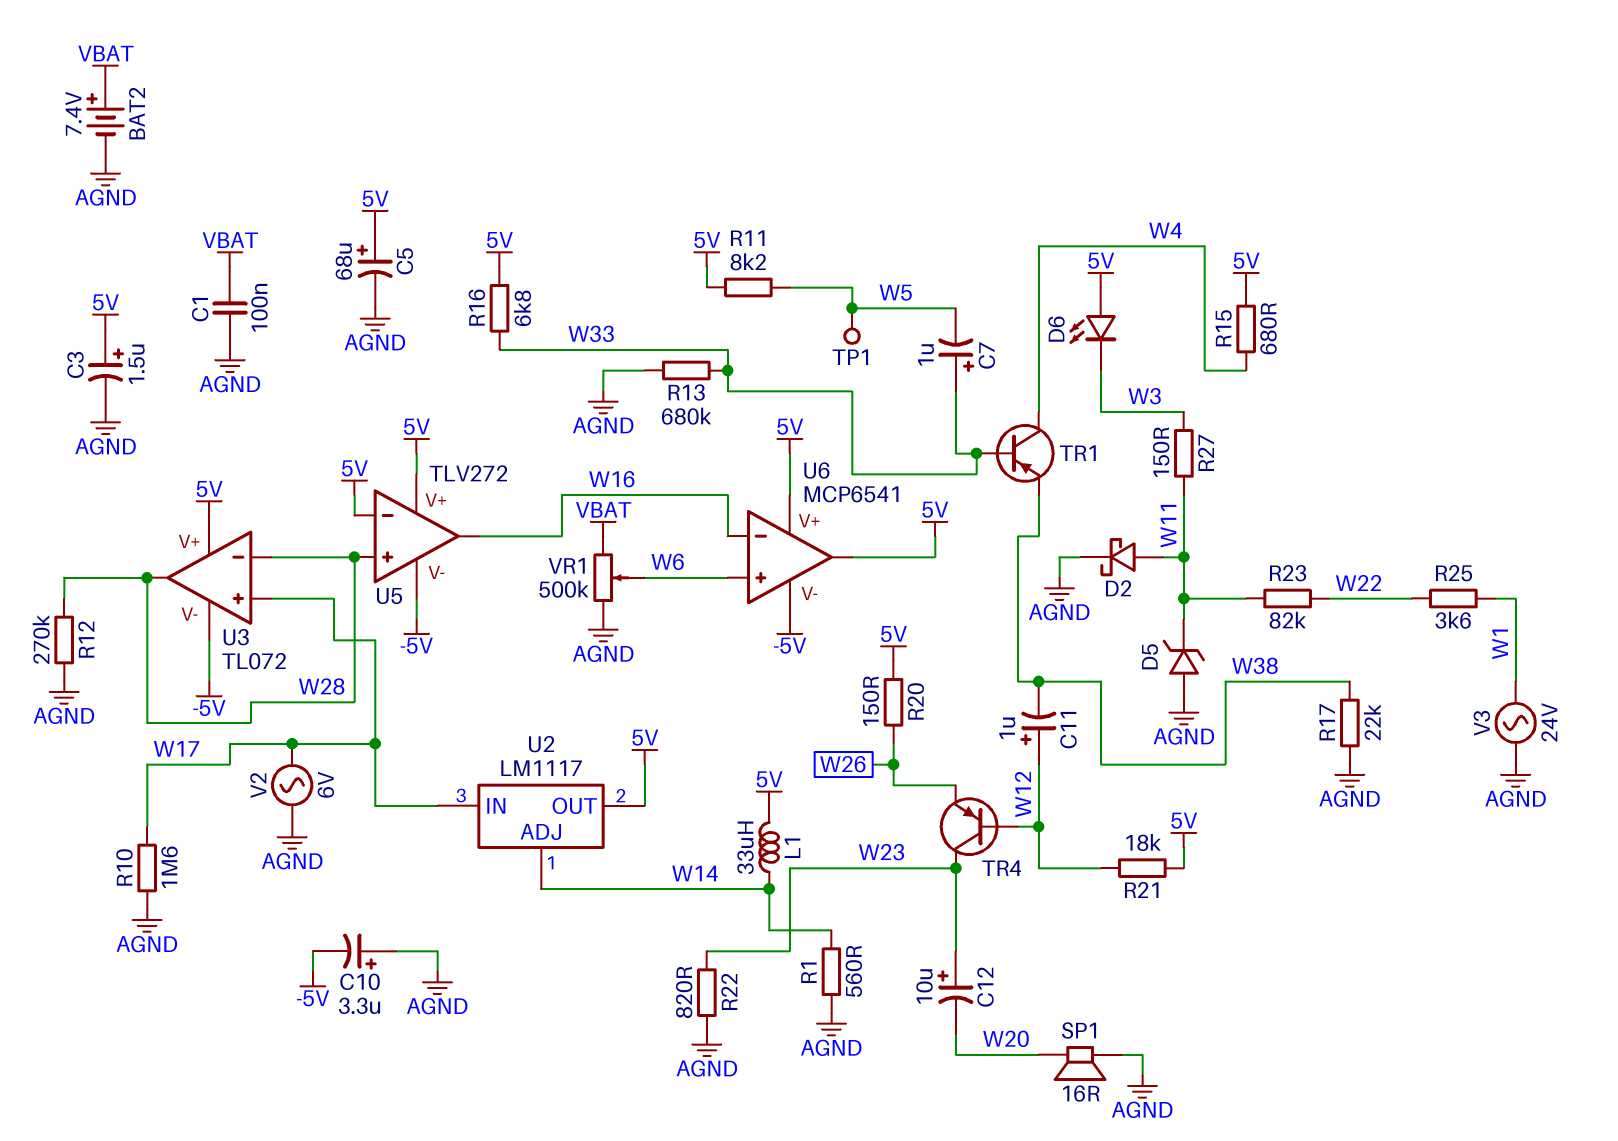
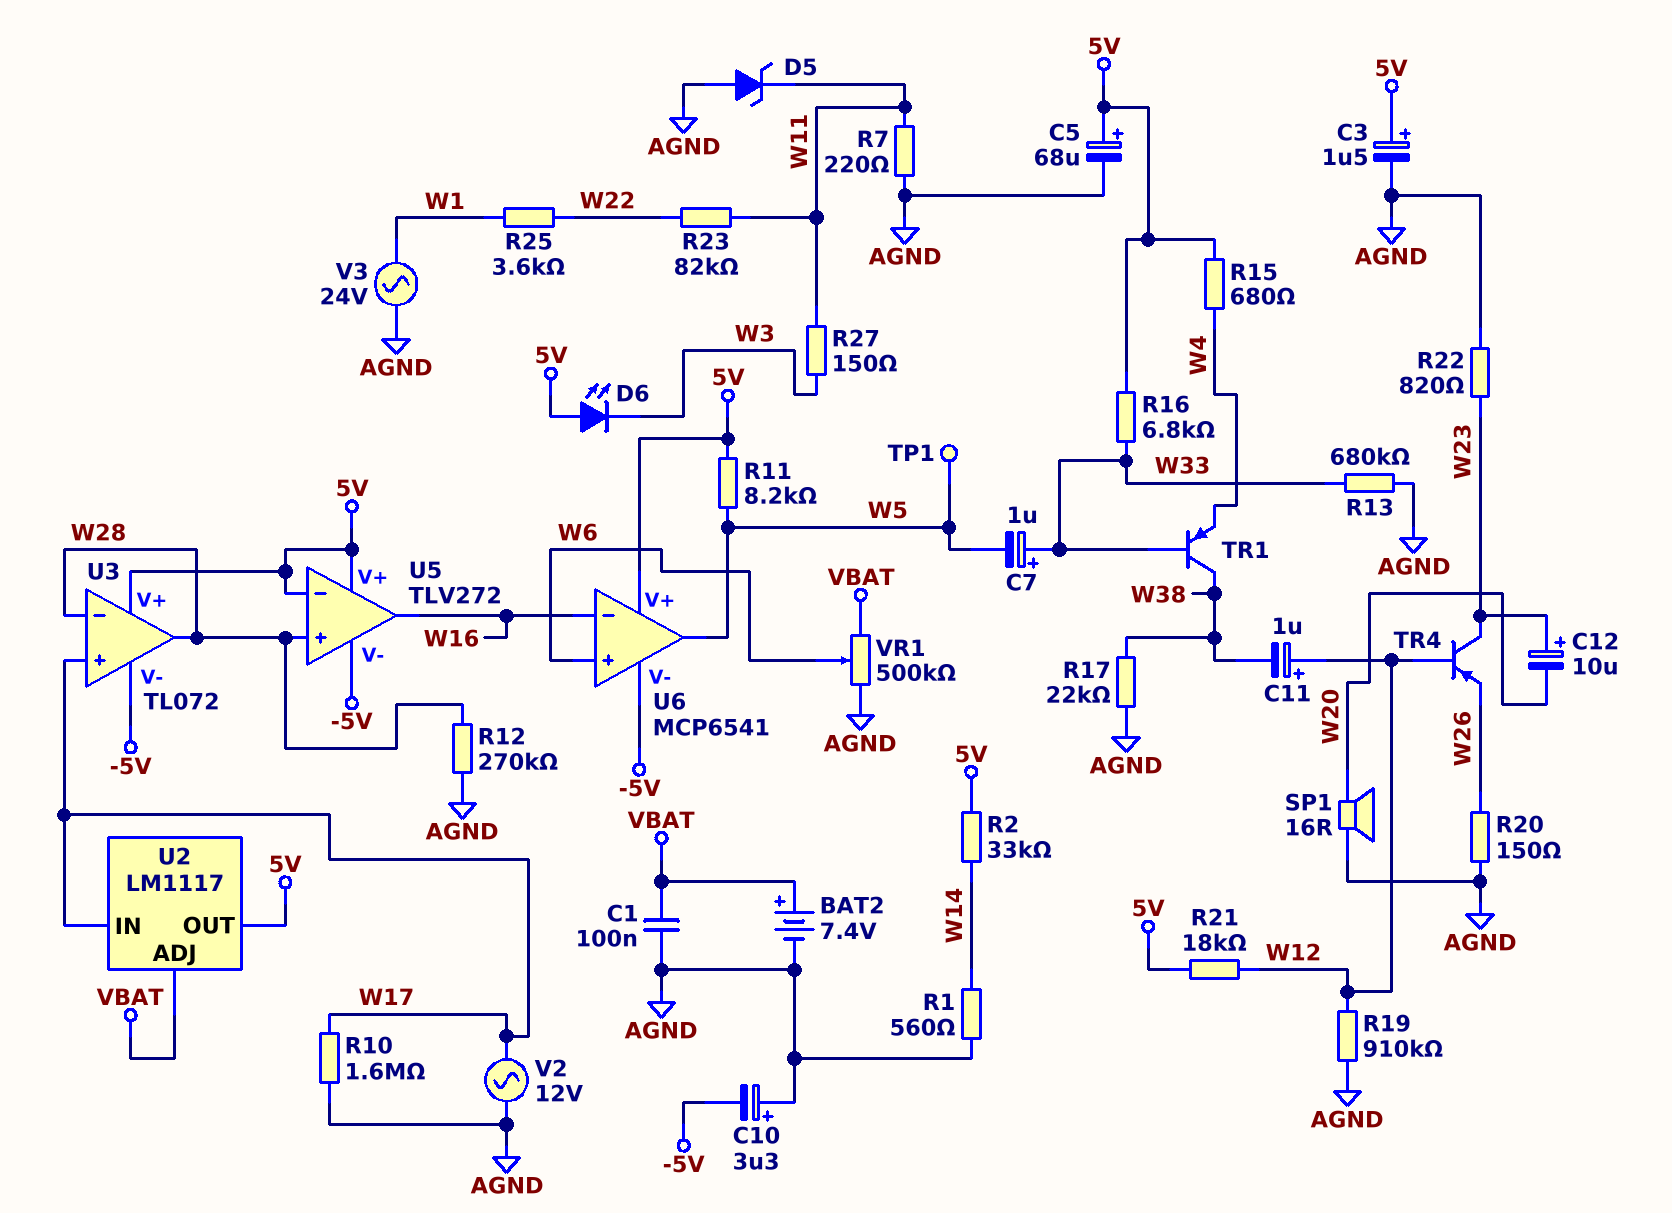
D2: schottky (A W11, K AGND) -> none
L1: 33uH (5V, W14) -> none
R2: none -> 33k (5V, W14)
R7: none -> 220 (AGND, W11)
R19: none -> 910k (AGND, W12)
R20: 150 (5V, W26) -> 150 (AGND, W26)
TR1: PNP (B W33, C W4, E W38) -> PNP (B W33, C W38, E W4)
U2 pin ADJ: W14 -> VBAT
U6 pin out: 5V -> W5
V2: AC 6V (AGND, W17) -> AC 12V (AGND, W17)

